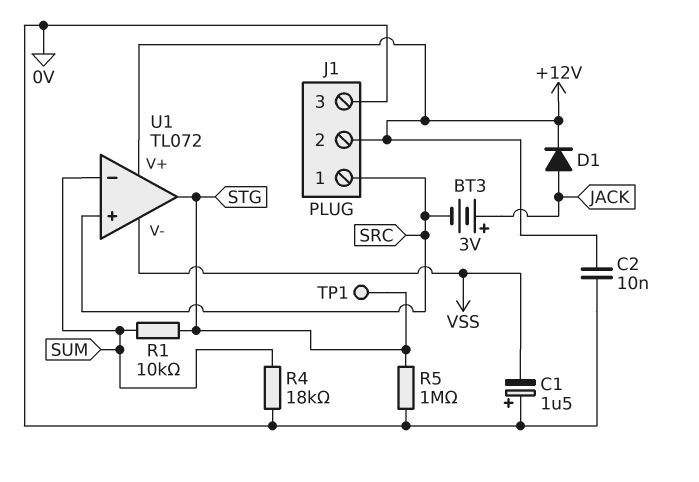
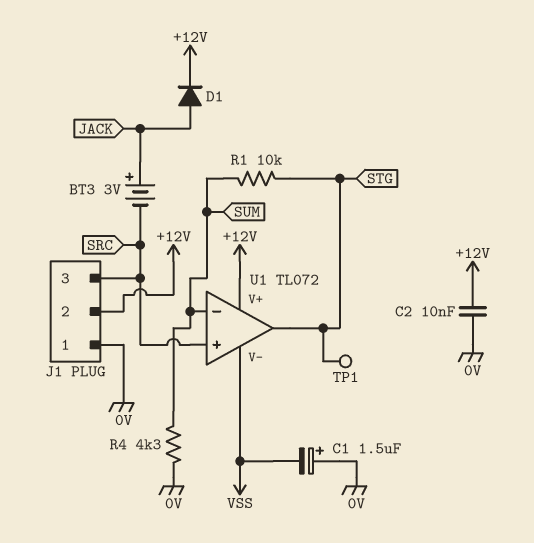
J1 pin 1: SRC -> 0V
J1 pin 3: 0V -> SRC
R4: 18k (0V, SUM) -> 4.3k (0V, SUM)
R5: 1M (0V, STG) -> none

